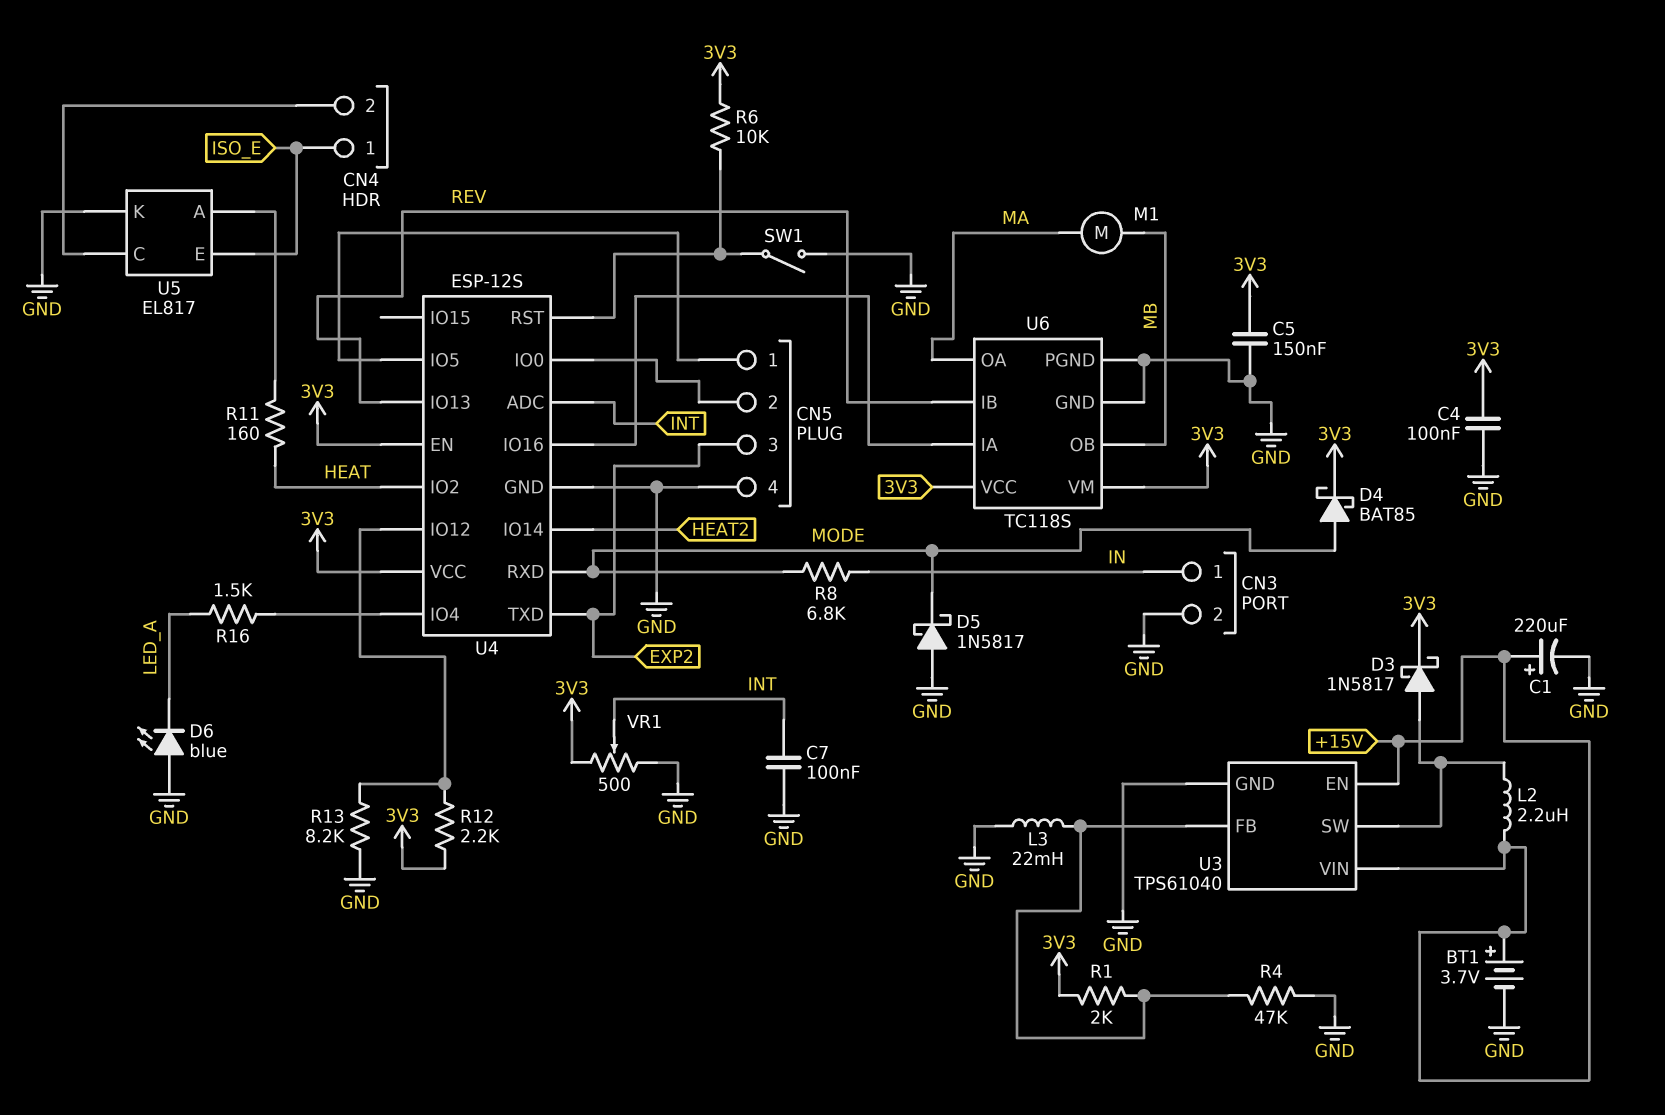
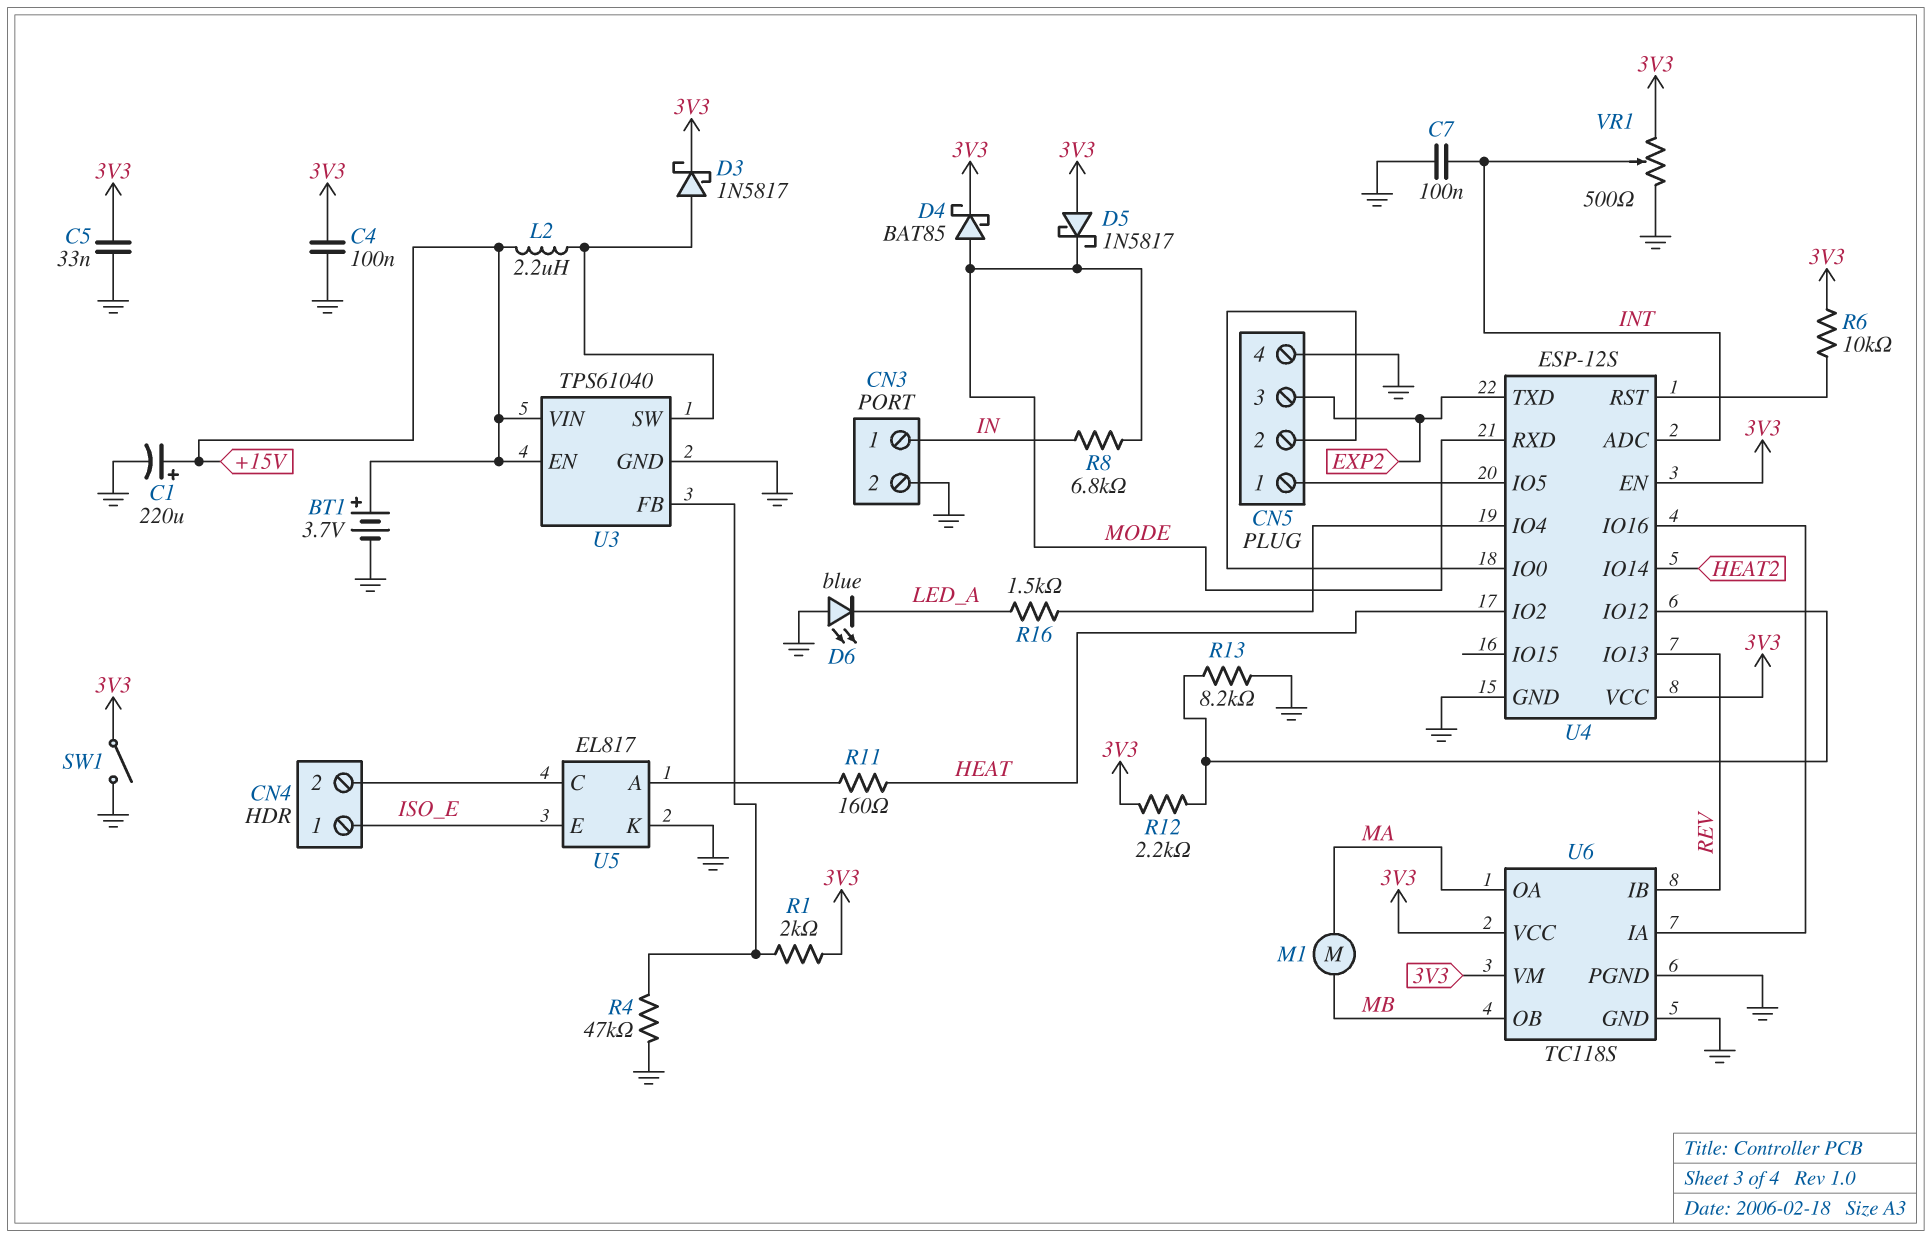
C5: 150nF (3V3, GND) -> 33nF (3V3, GND)
D5: schottky 1N5817 (A GND, K MODE) -> schottky 1N5817 (A 3V3, K MODE)
L3: 22mH (GND, U3/FB) -> none
SW1: switch (GND, U4/RST) -> switch (3V3, GND)

